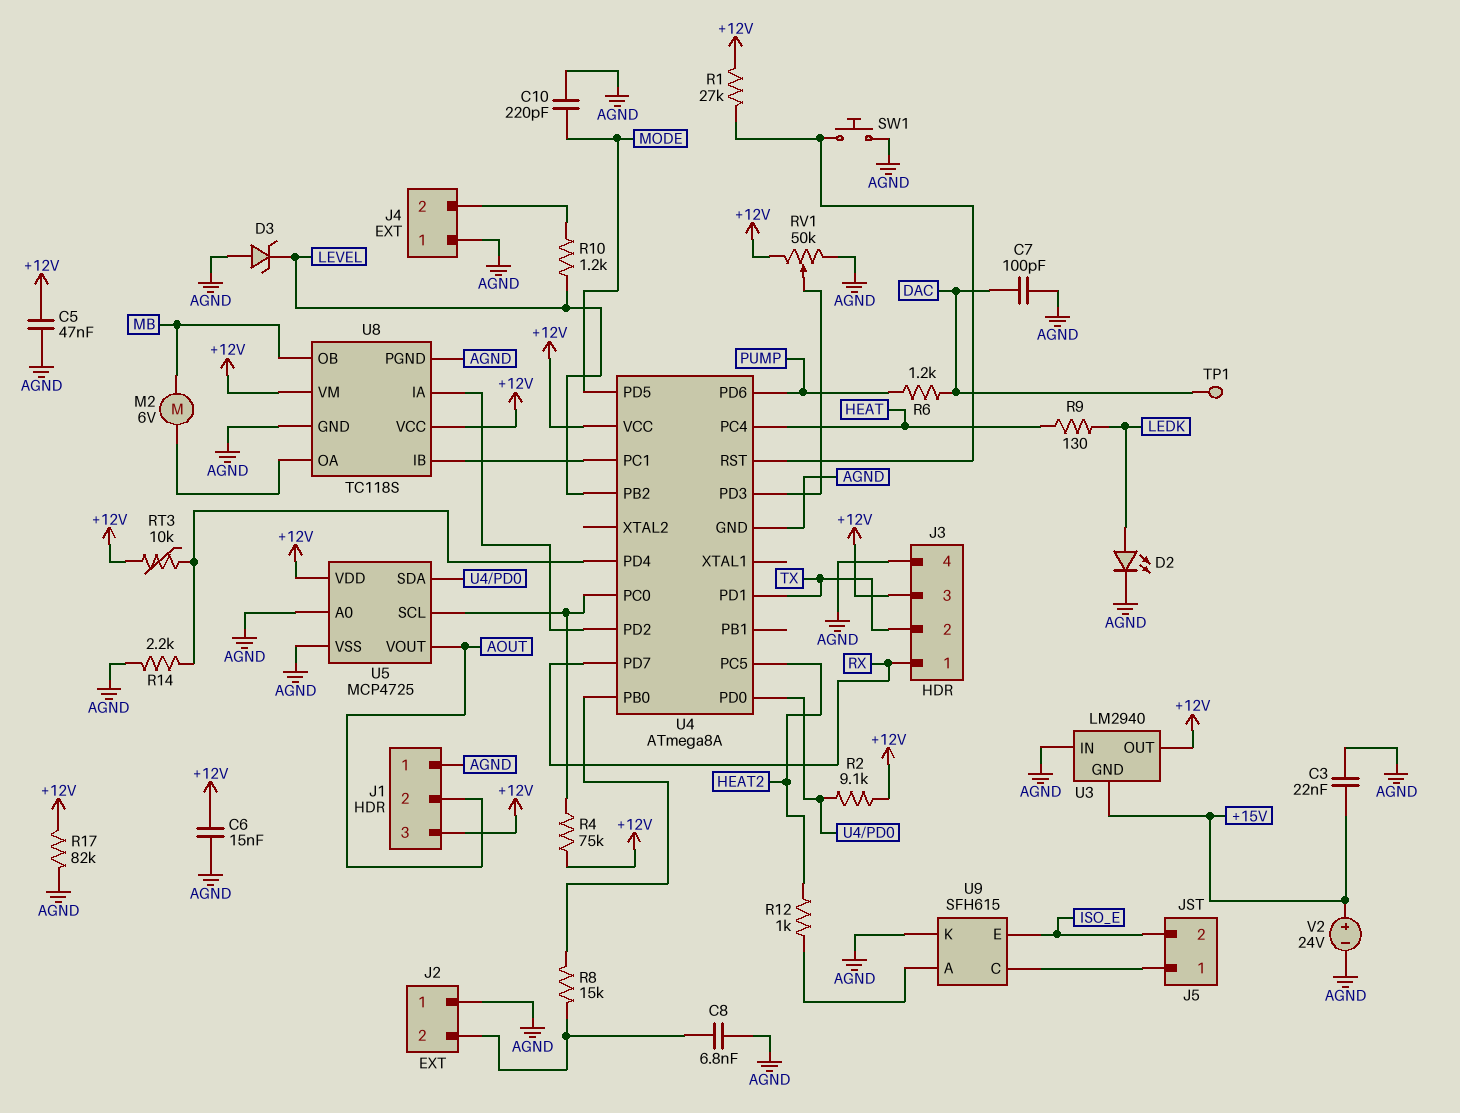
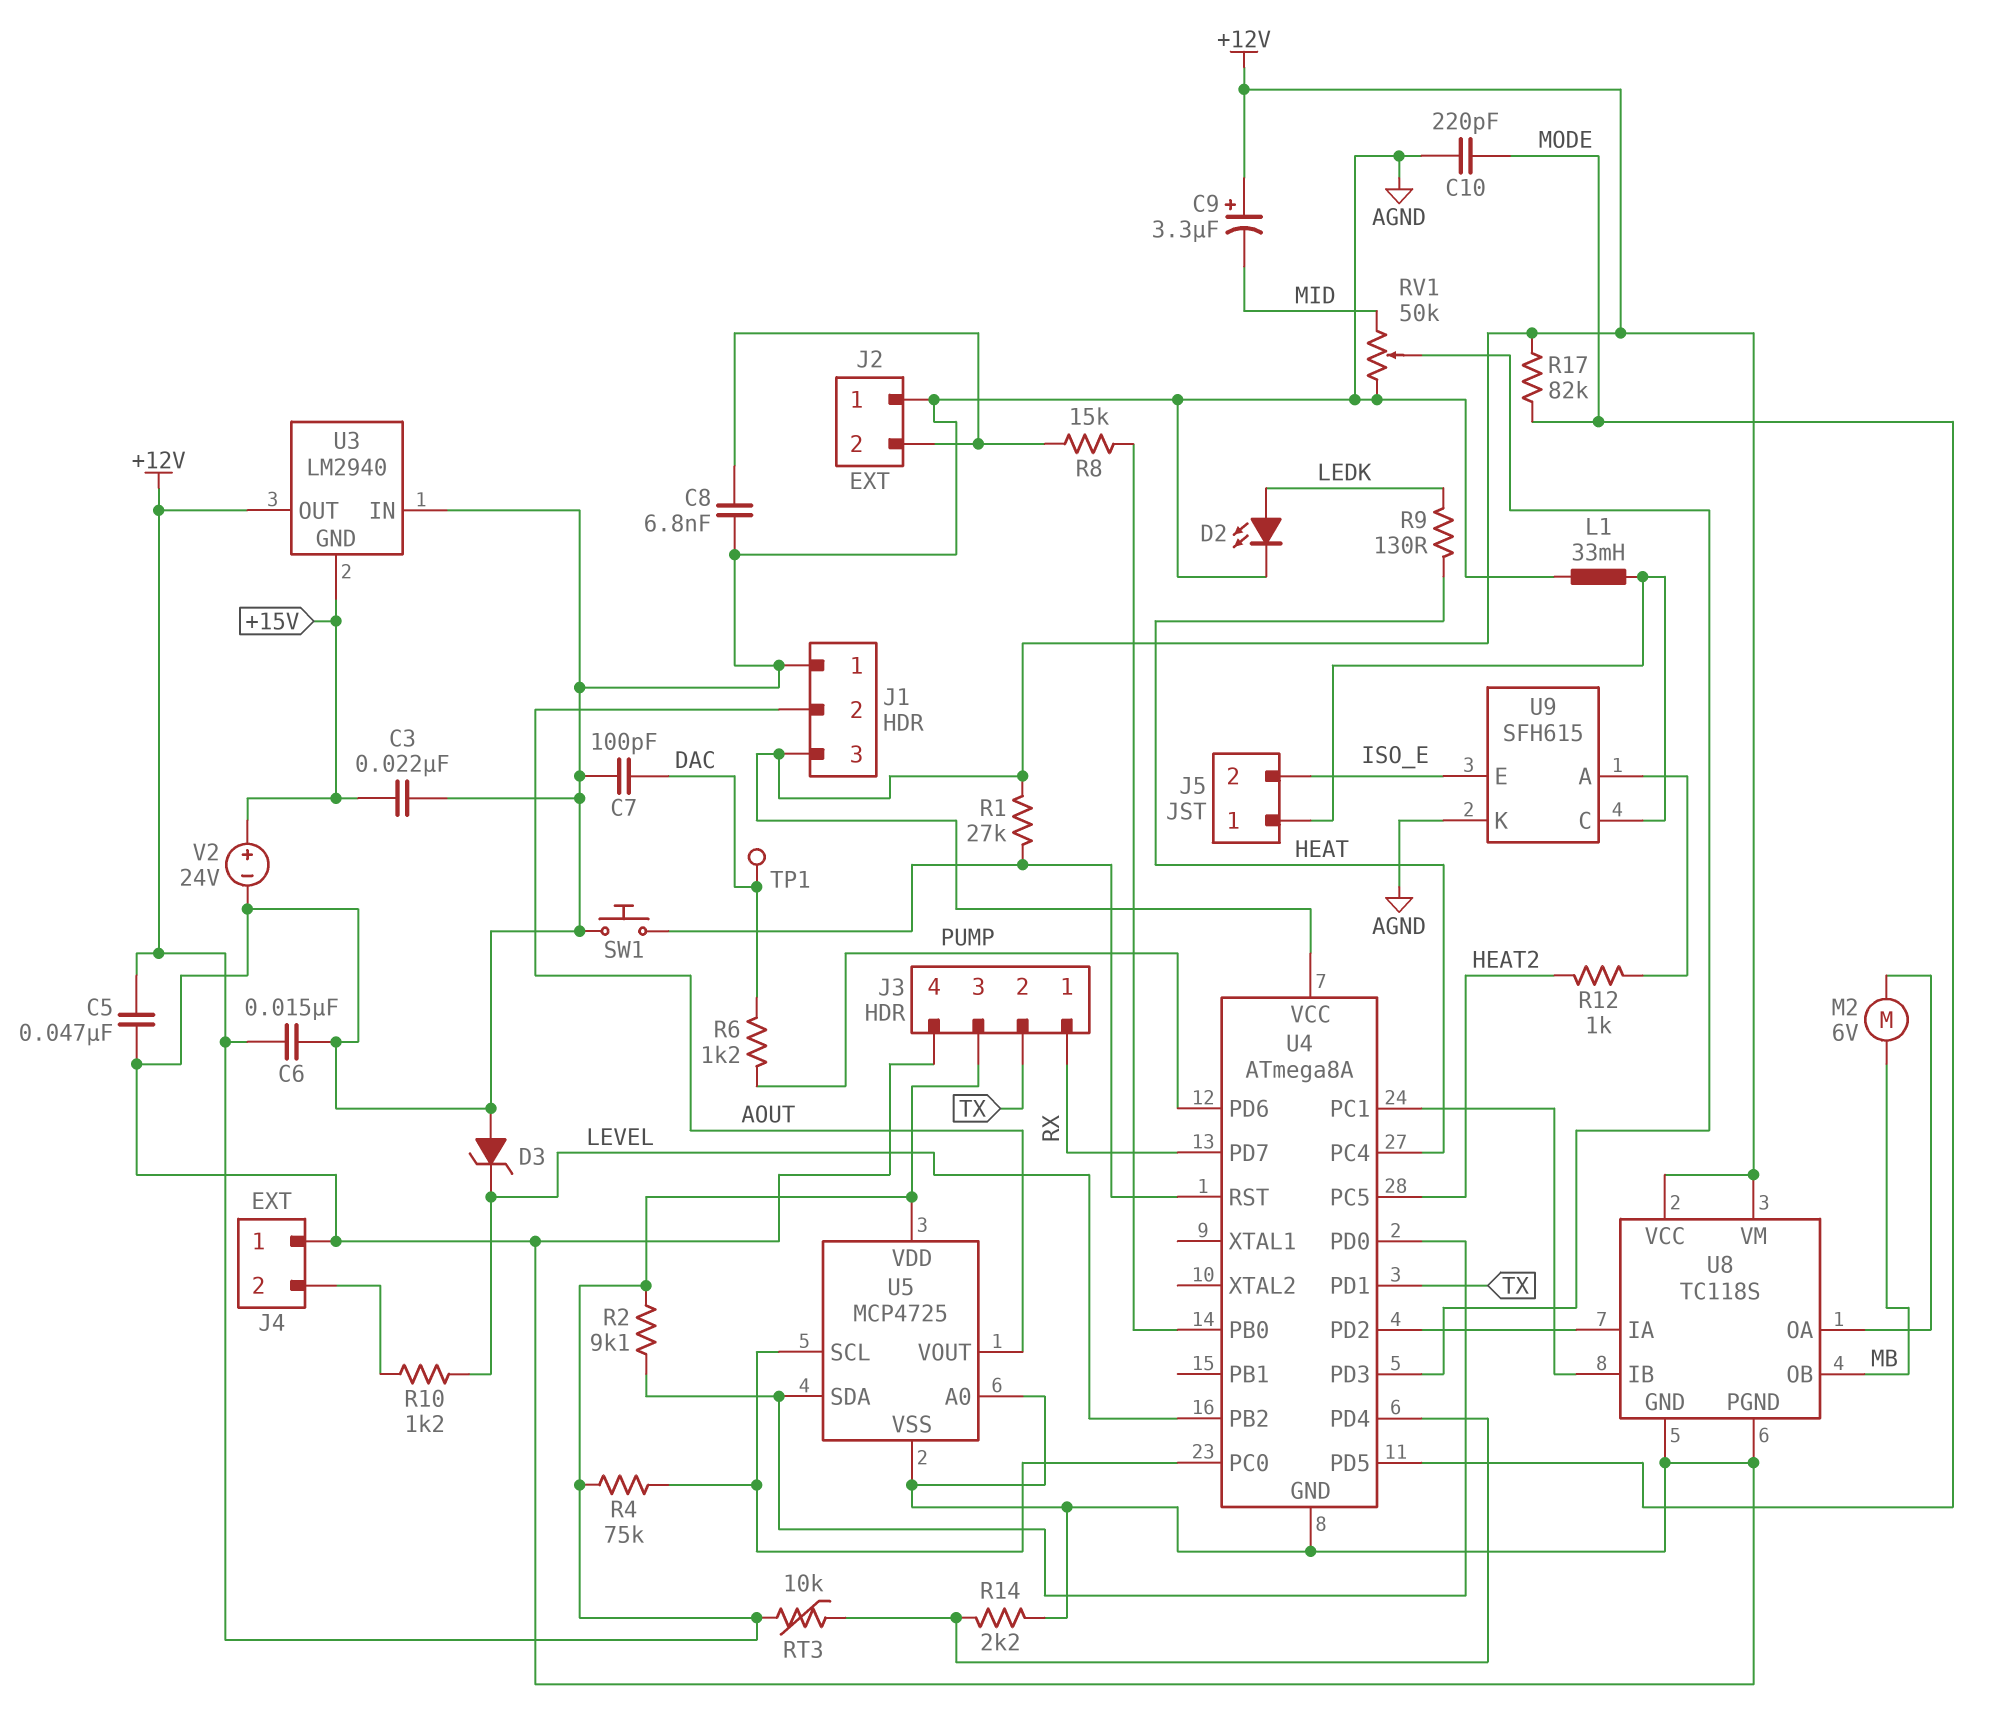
C9: none -> 3.3uF (plus +12V, minus MID)
L1: none -> 33mH (AGND, J5/1)
R17: 82k (+12V, AGND) -> 82k (+12V, MODE)
RV1: 50k (+12V, AGND, wiper U4/PD3) -> 50k (AGND, MID, wiper U4/PD3)

